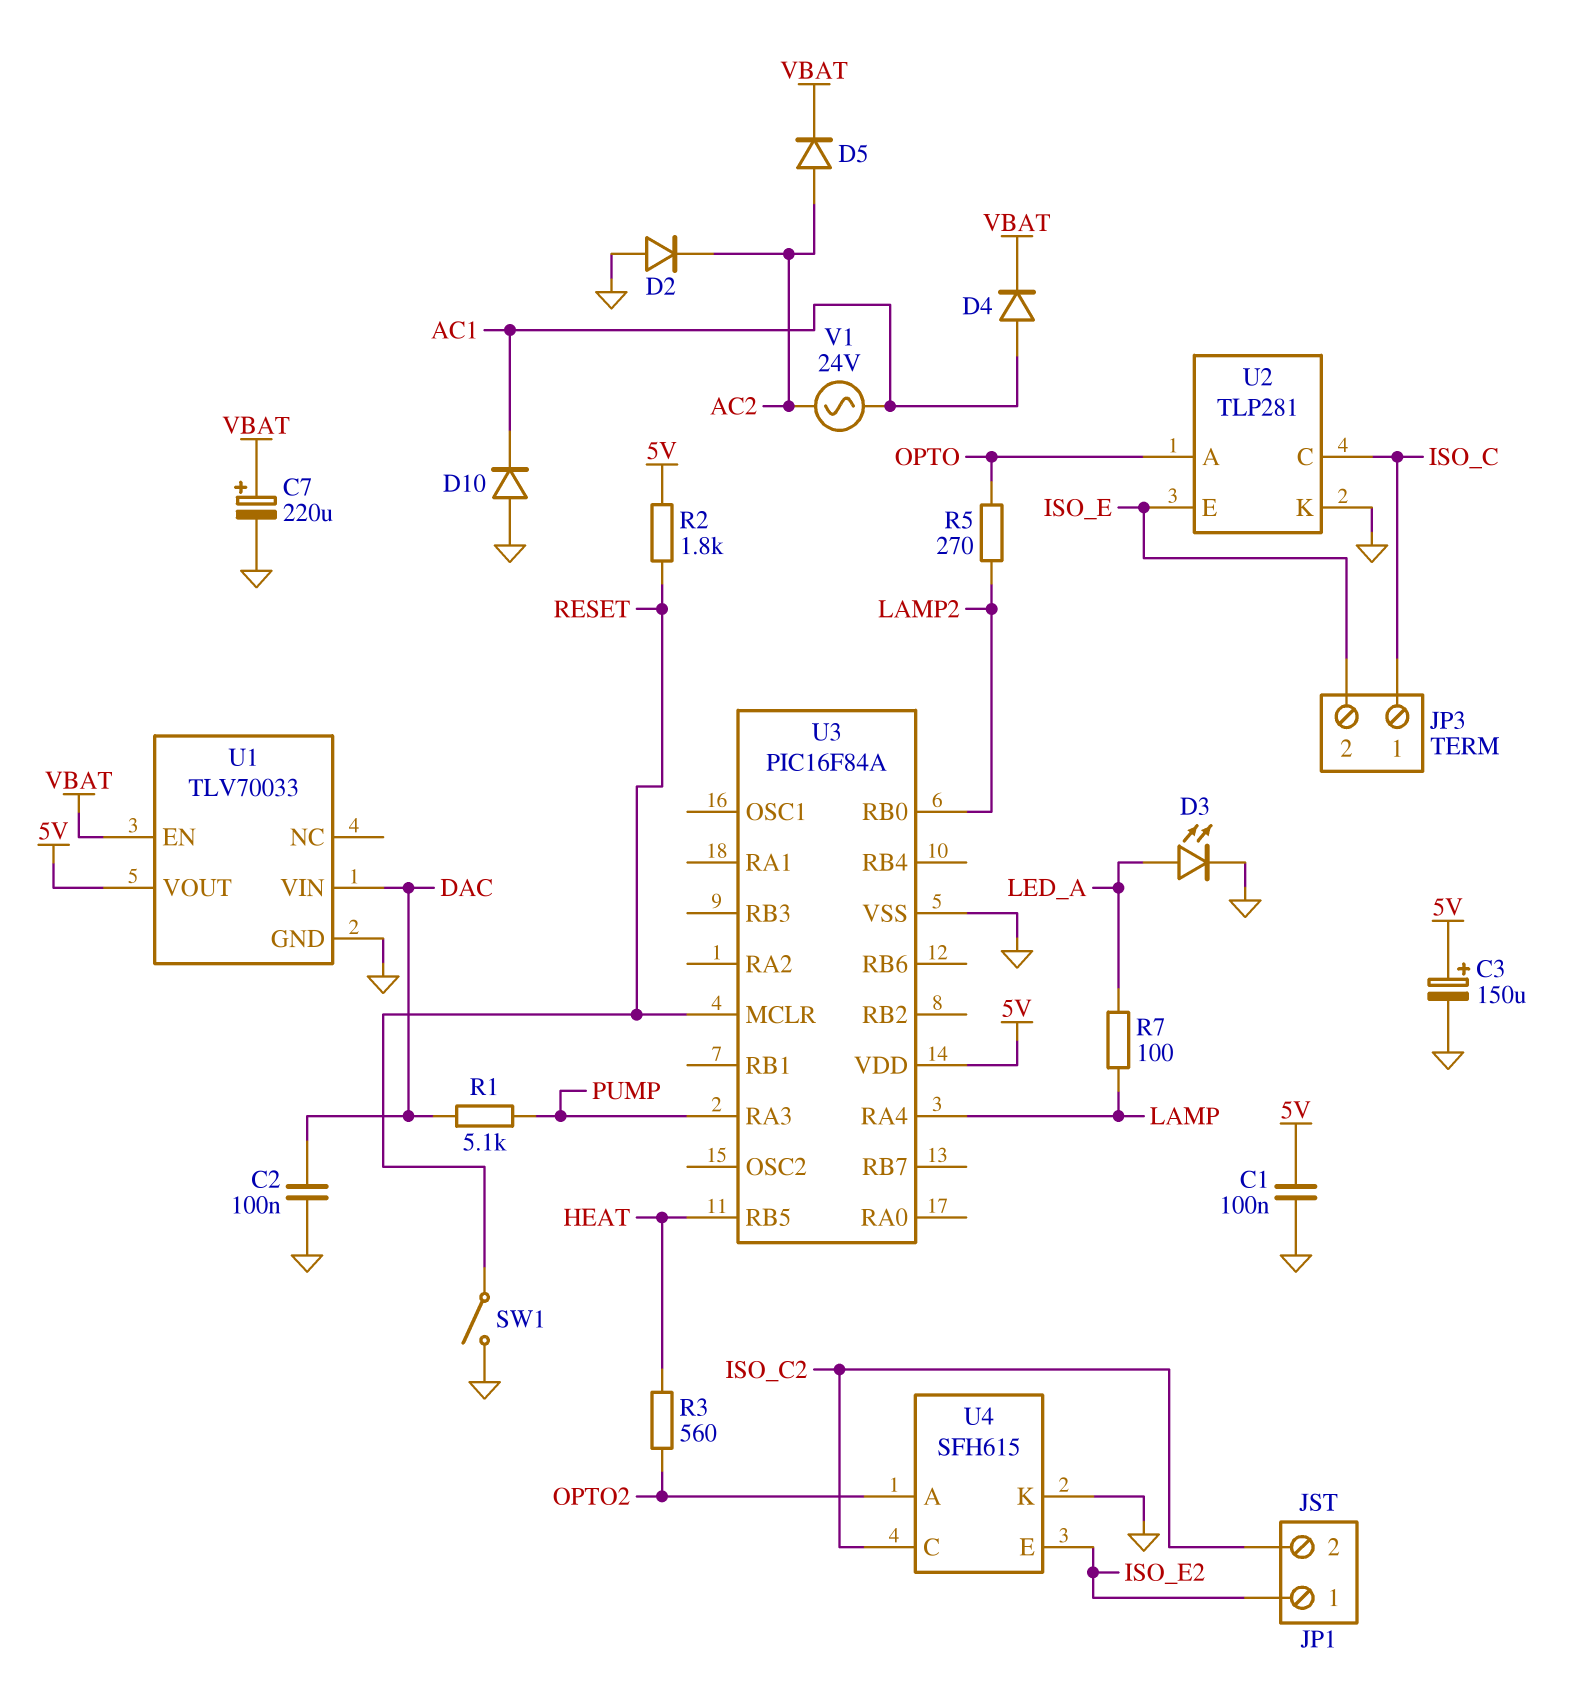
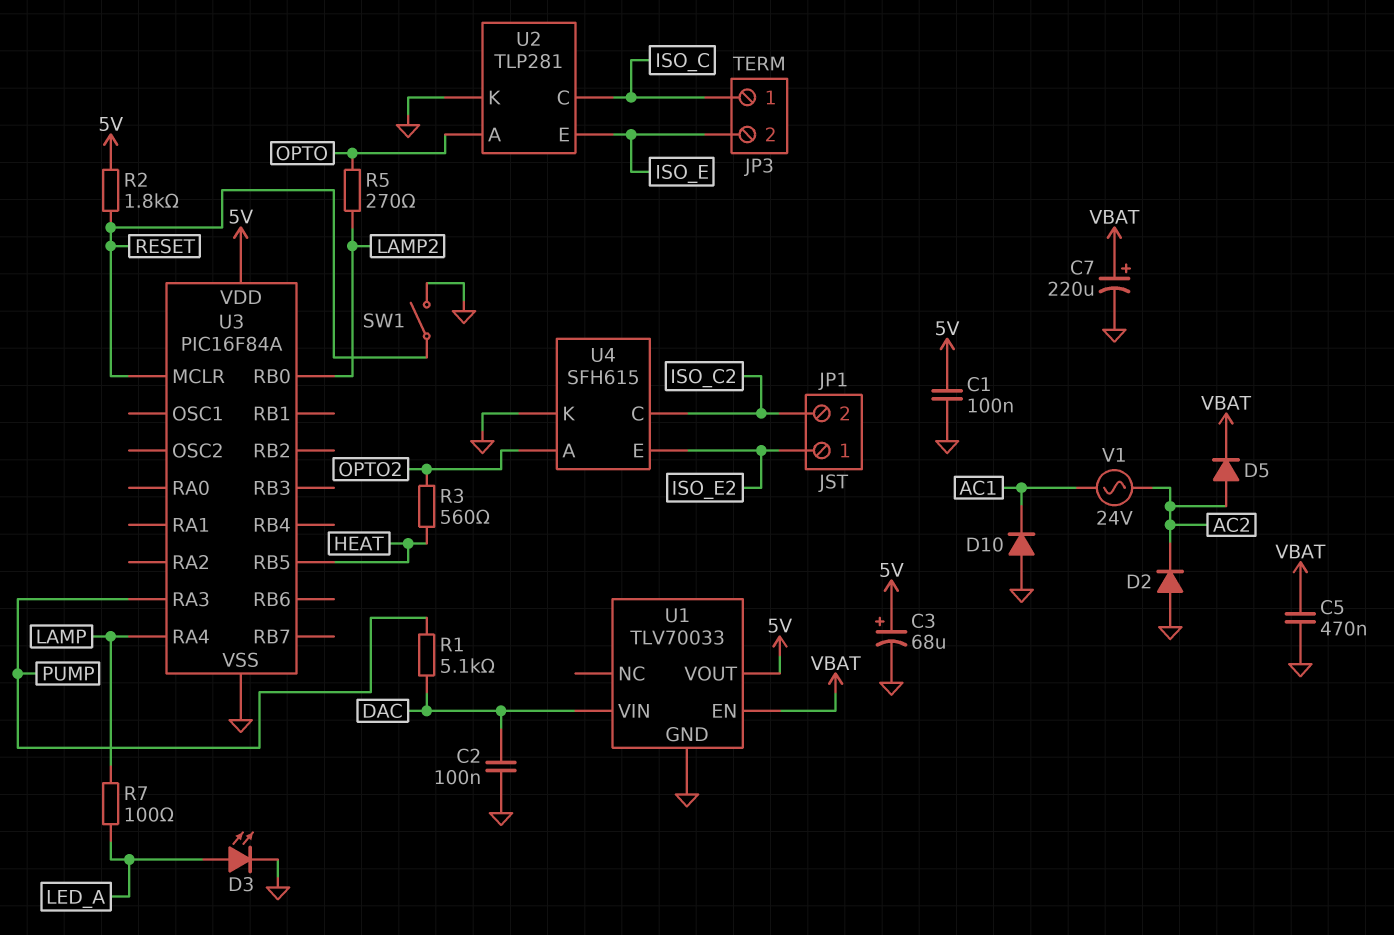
C3: 150uF (plus 5V, minus GND) -> 68uF (plus 5V, minus GND)
C5: none -> 470nF (GND, VBAT)
D4: diode (A AC1, K VBAT) -> none

